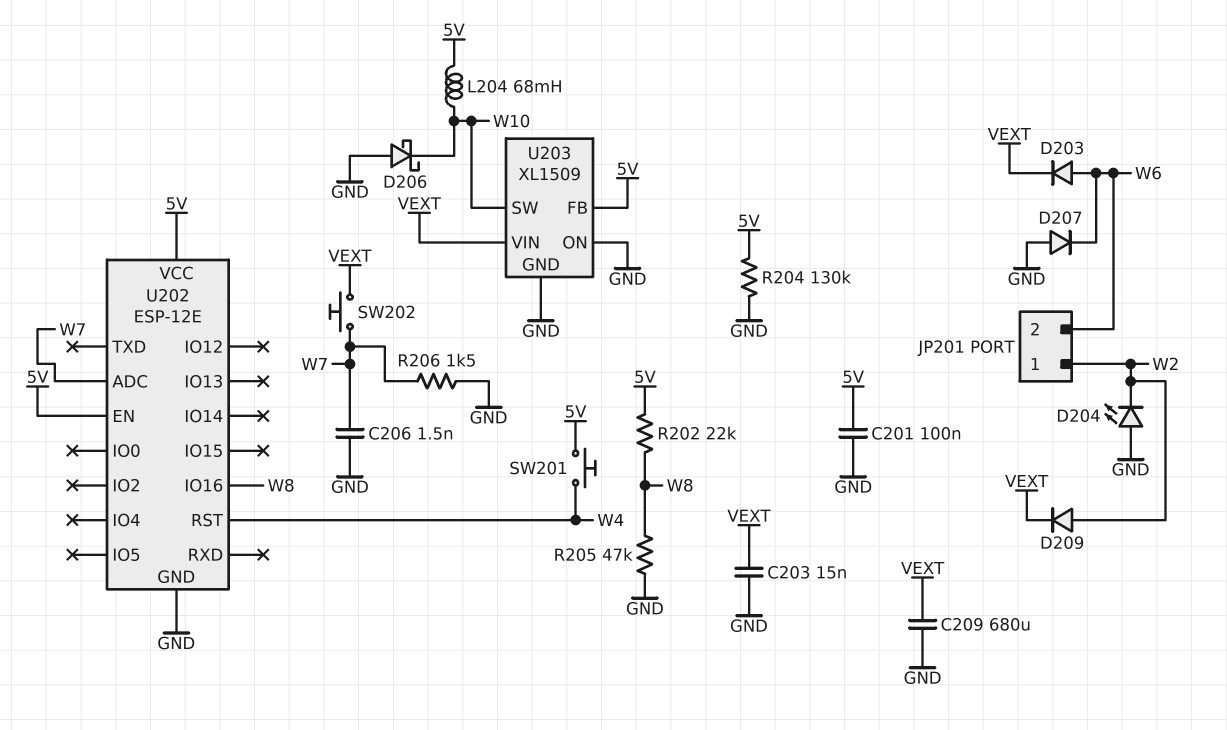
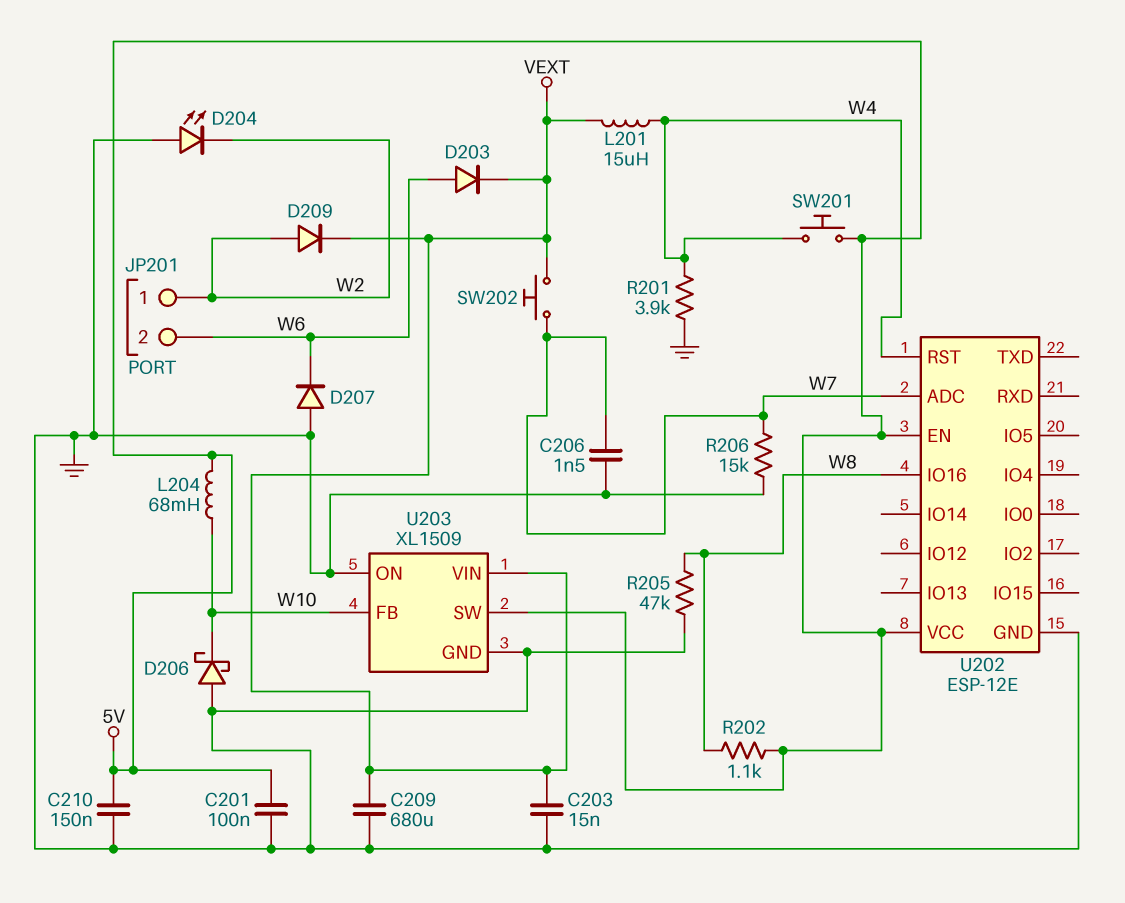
C210: none -> 150nF (5V, GND)
L201: none -> 15uH (VEXT, W4)
R201: none -> 3.9k (GND, W4)
R202: 22k (5V, W8) -> 1.1k (5V, W8)
R204: 130k (5V, GND) -> none
R206: 1.5k (GND, W7) -> 15k (GND, W7)
U203 pin FB: 5V -> W10
U203 pin SW: W10 -> 5V

